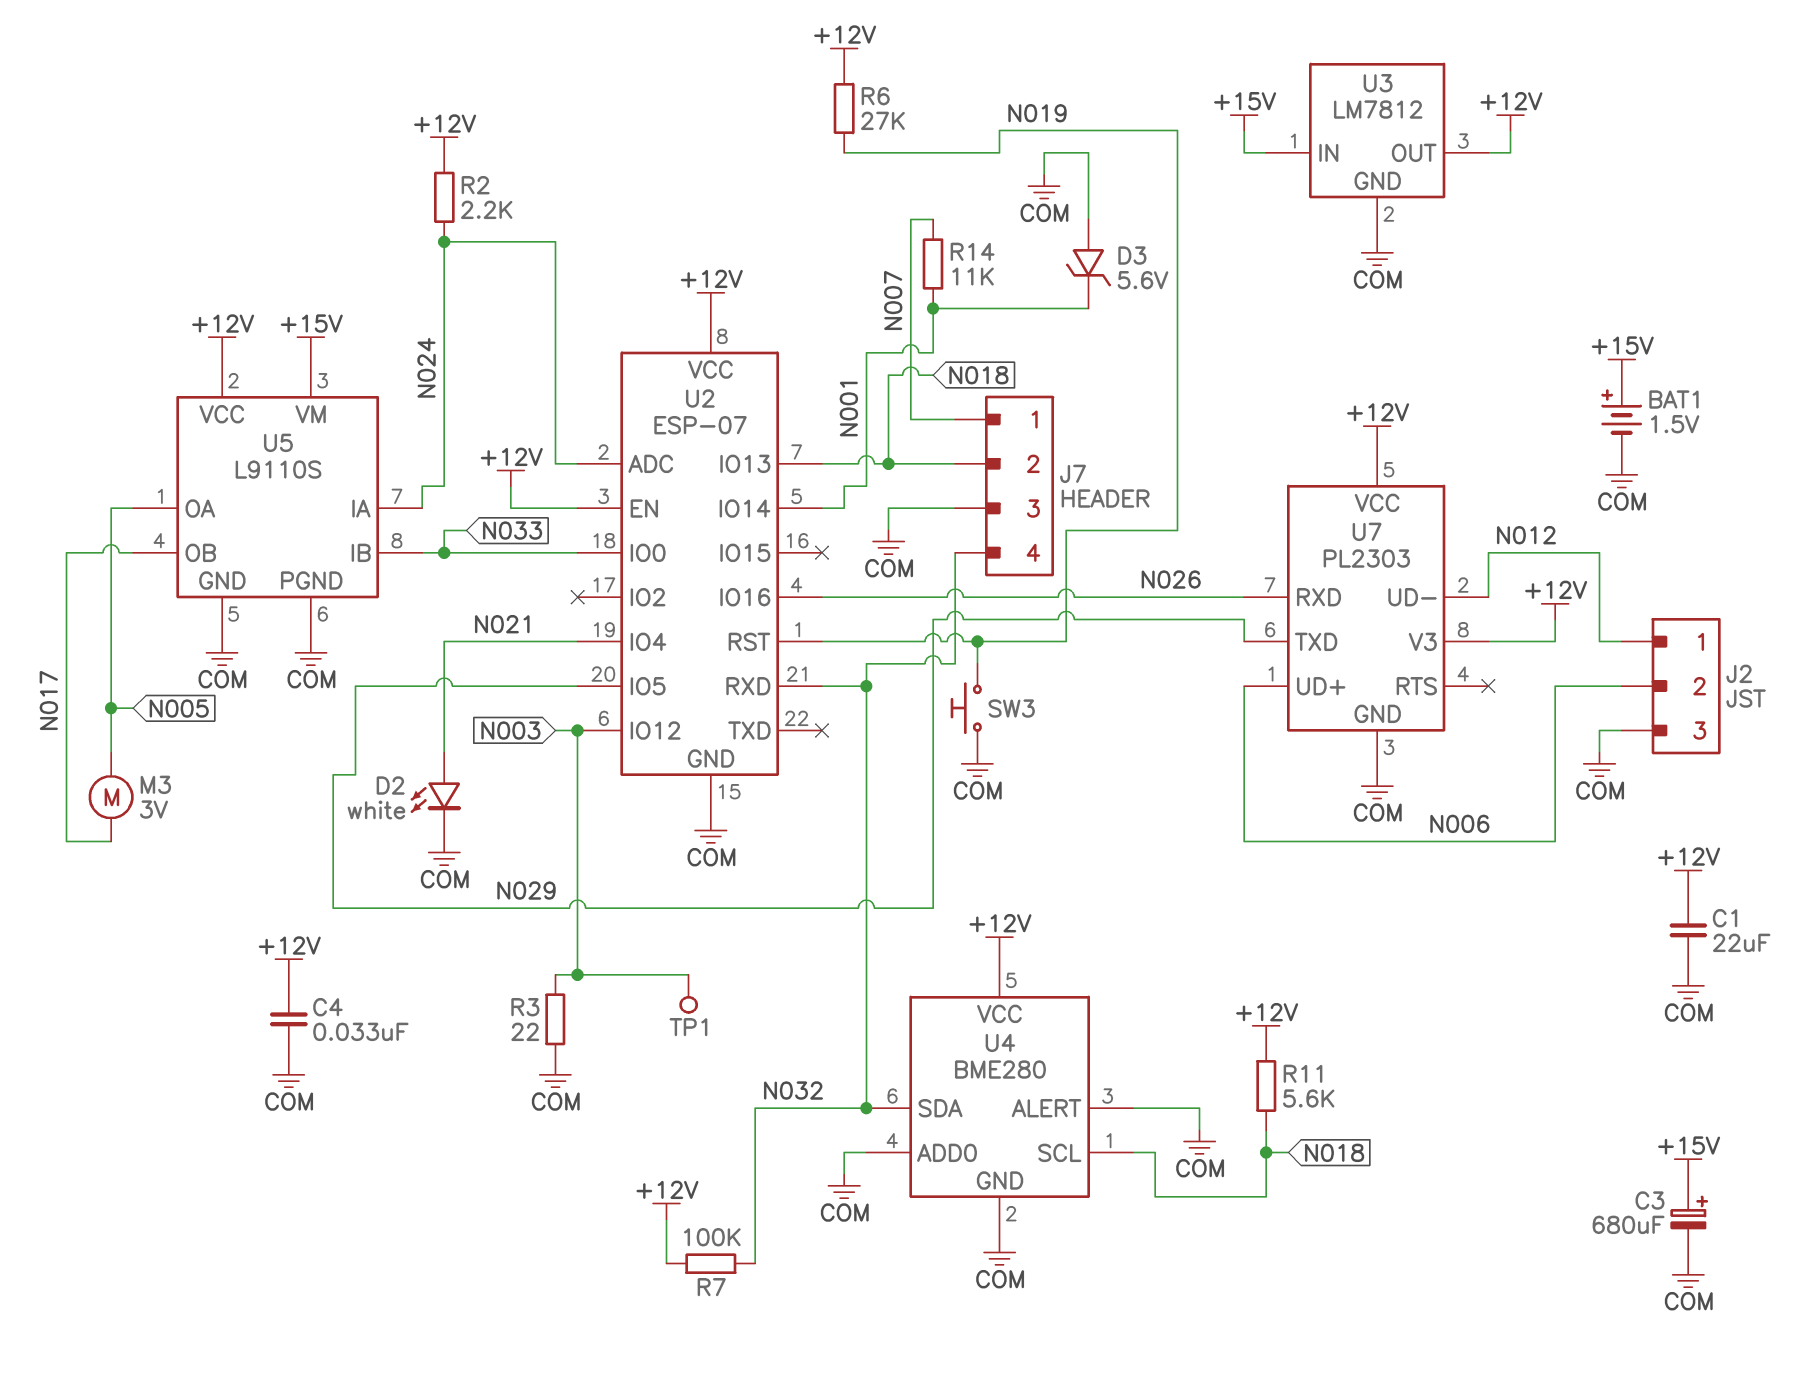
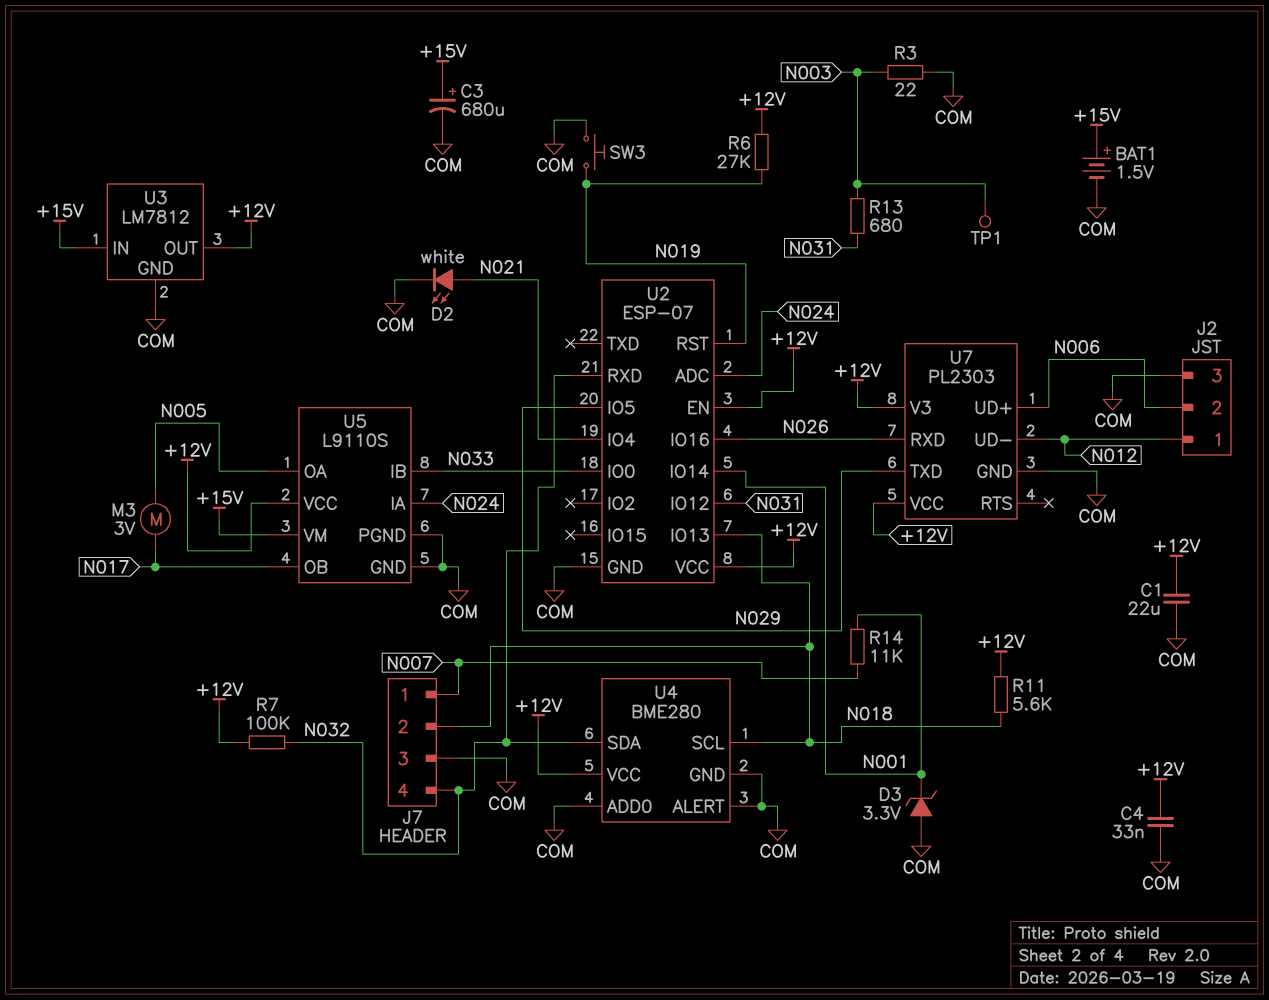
D3: zener 5.6V (A COM, K N001) -> zener 3.3V (A COM, K N001)
R2: 2.2k (+12V, N024) -> none
R13: none -> 680 (N003, N031)
U2 pin IO12: N003 -> N031

